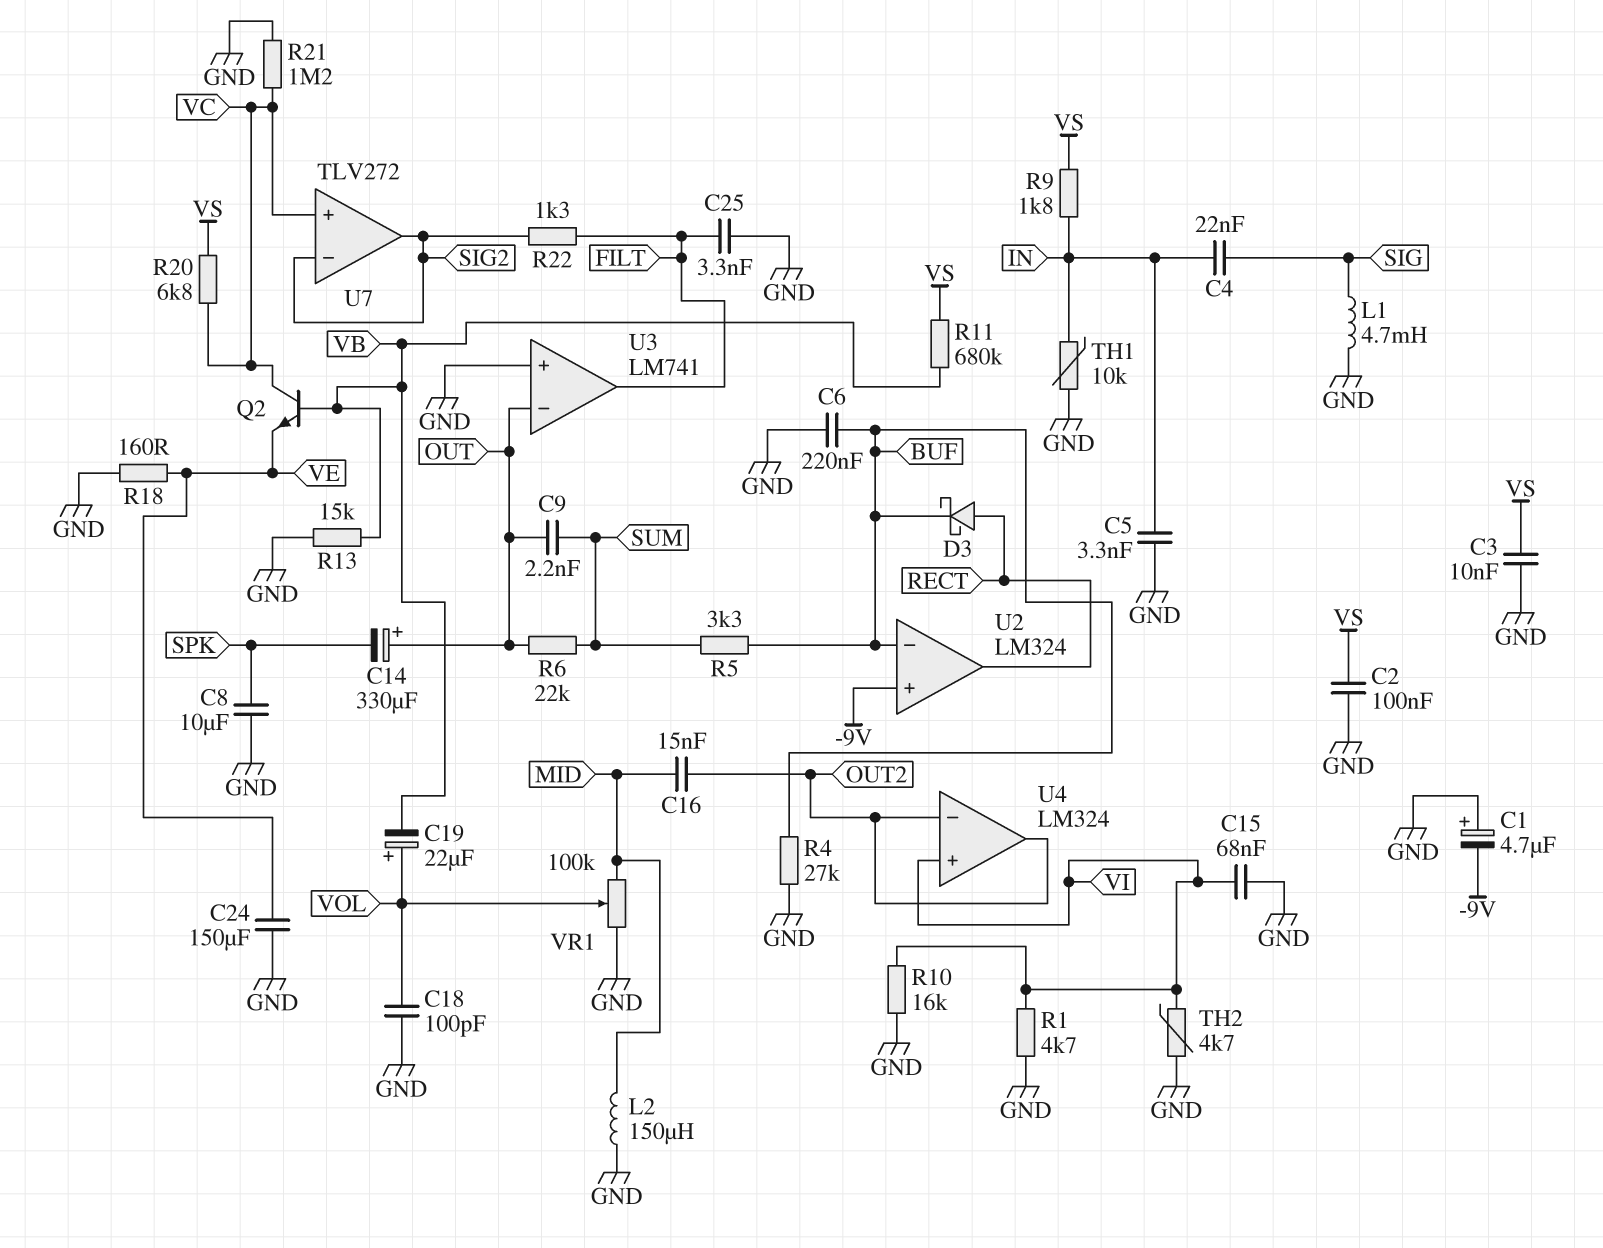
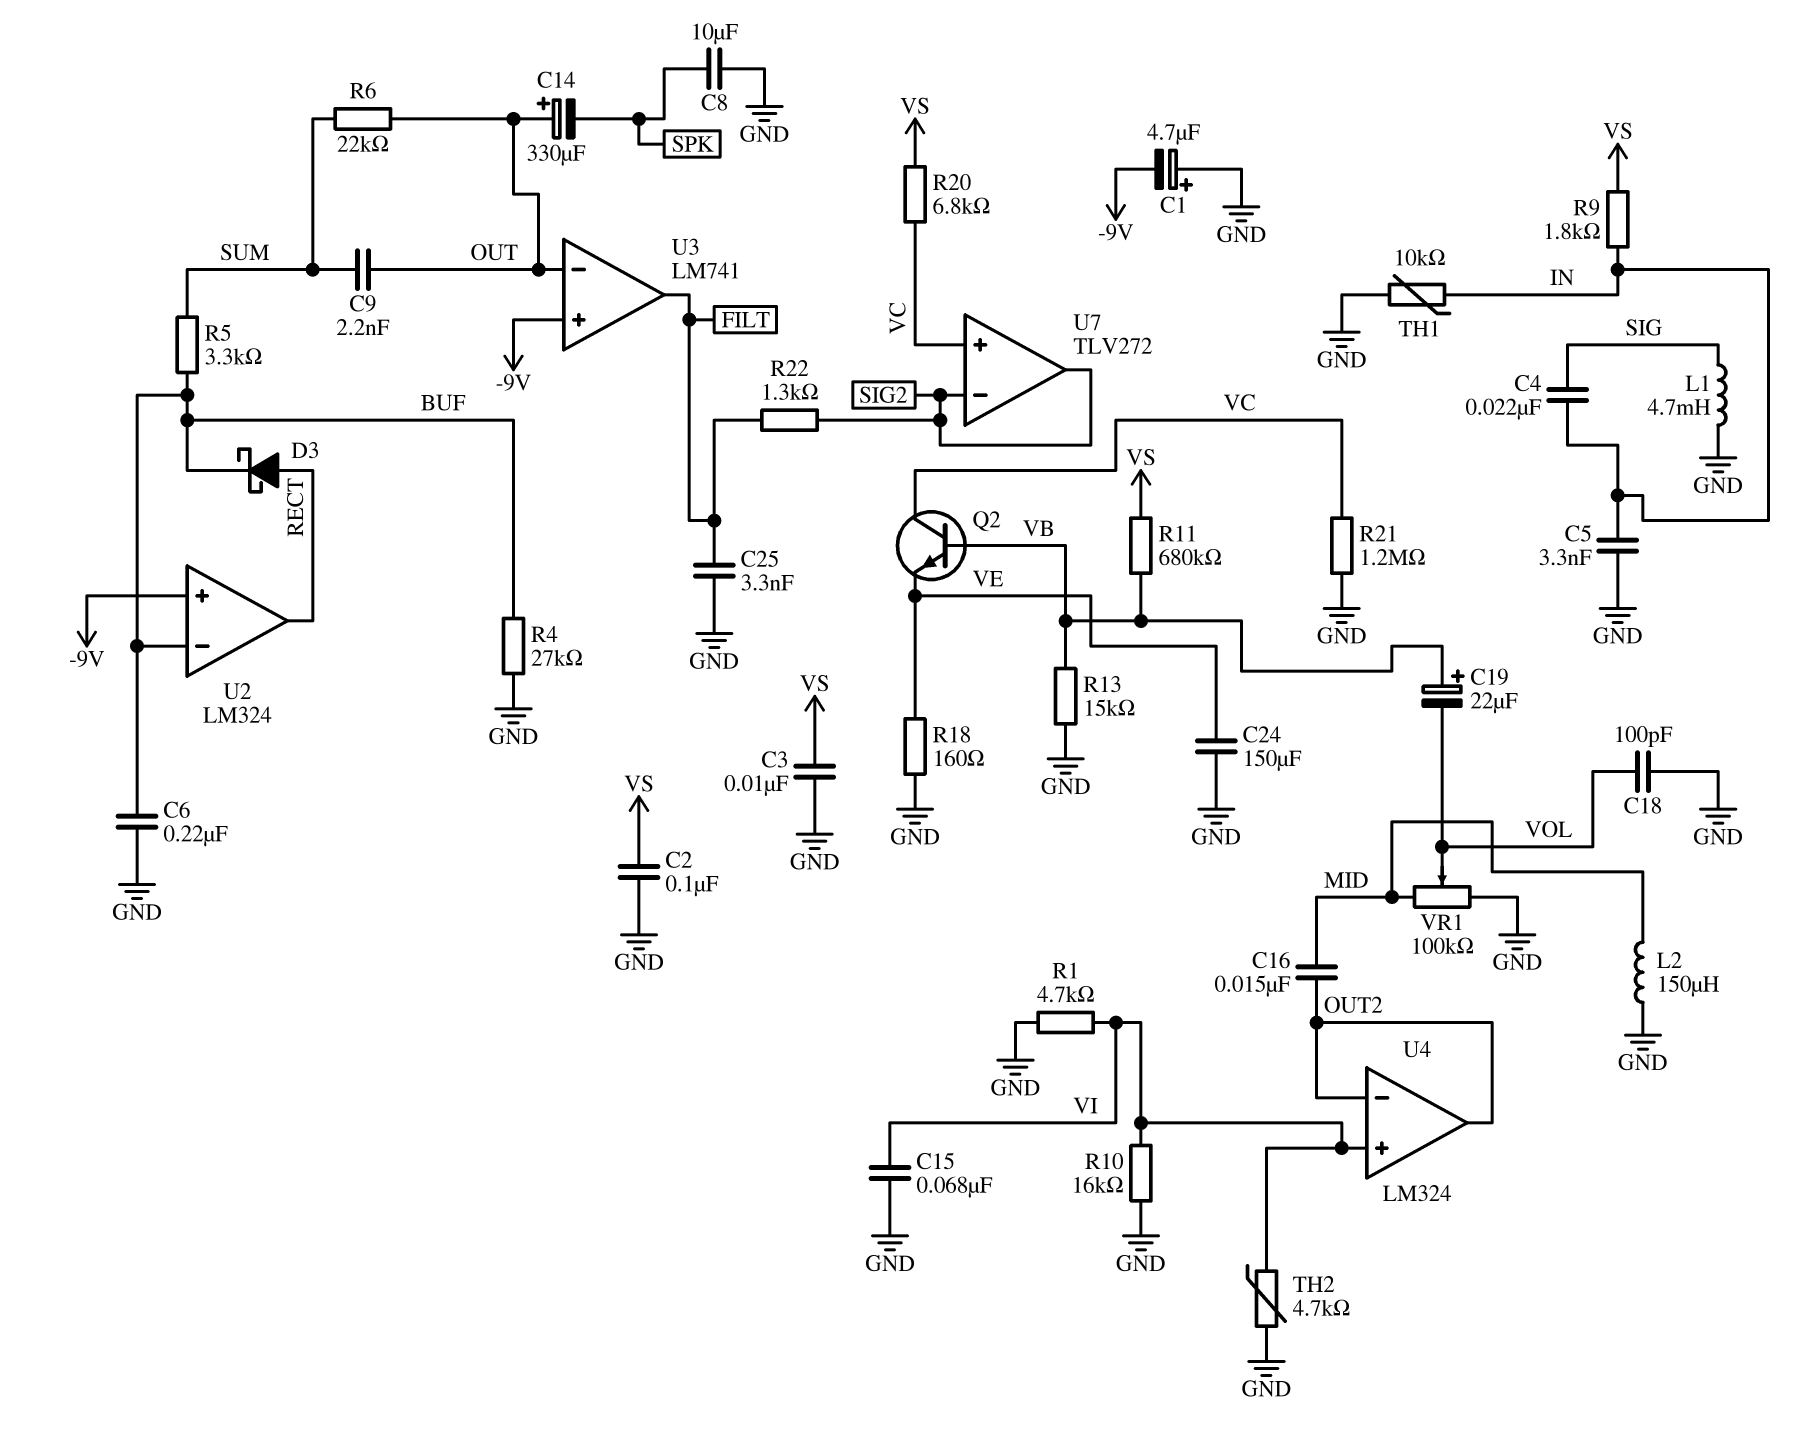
C19: 22uF (plus VOL, minus VB) -> 22uF (plus VB, minus VOL)
U3 pin in+: GND -> -9V

